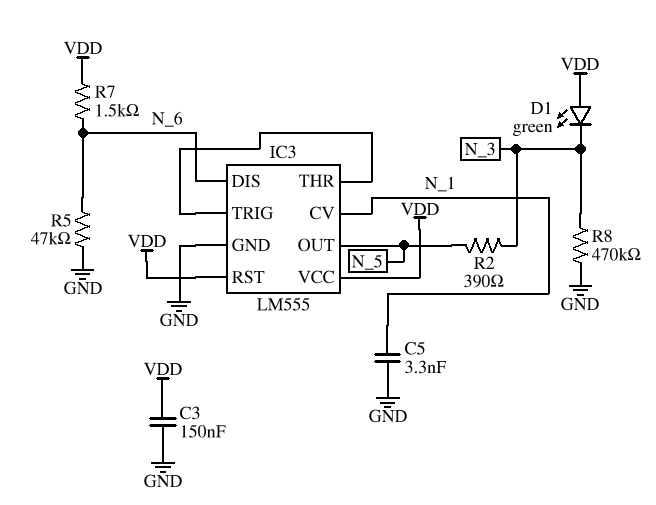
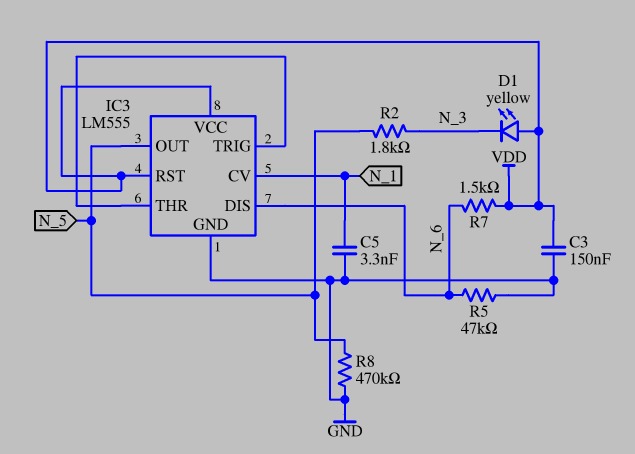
D1: LED green (A VDD, K N_3) -> LED yellow (A VDD, K N_3)
R2: 390 (N_3, N_5) -> 1.8k (N_3, N_5)
R8: 470k (GND, N_3) -> 470k (GND, N_5)

